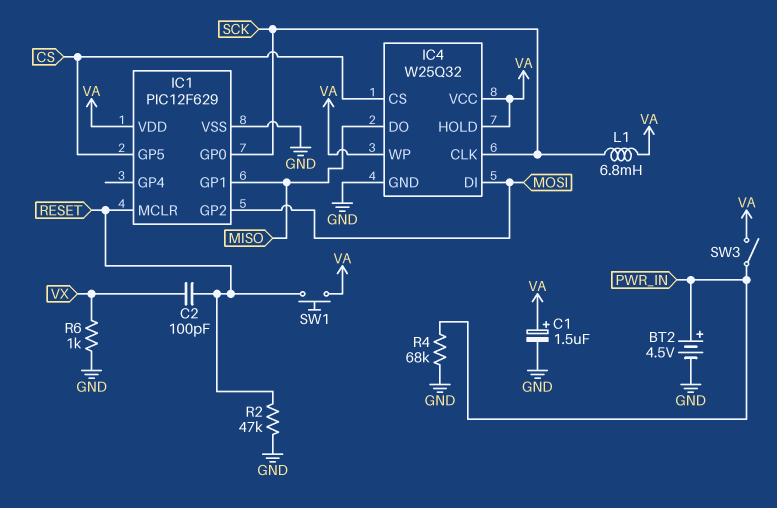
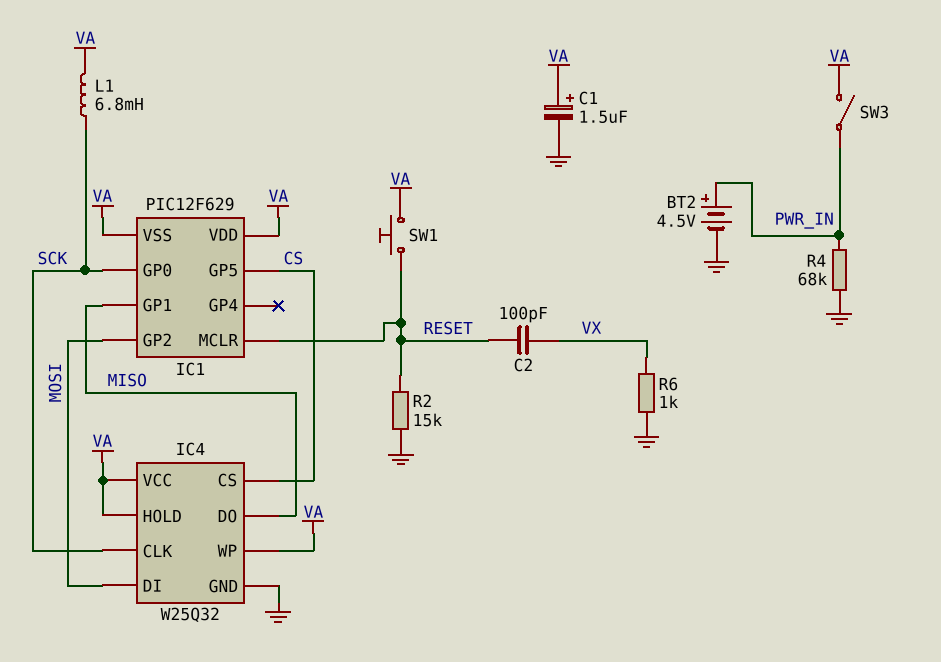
IC1 pin VSS: GND -> VA
R2: 47k (GND, RESET) -> 15k (GND, RESET)

